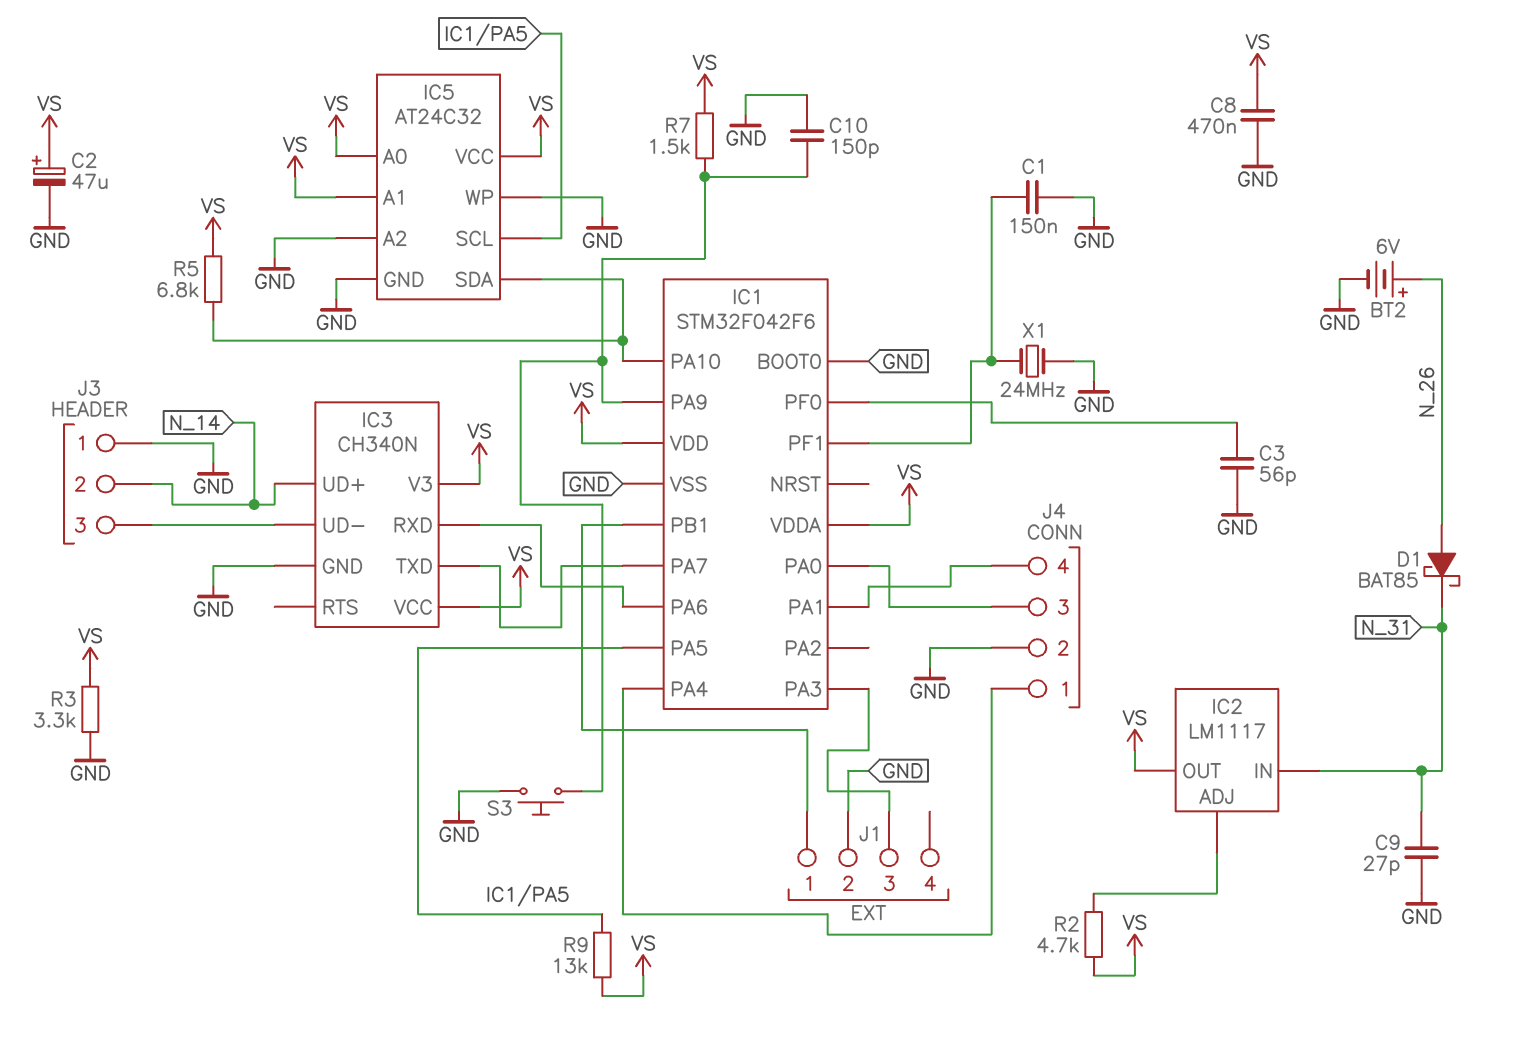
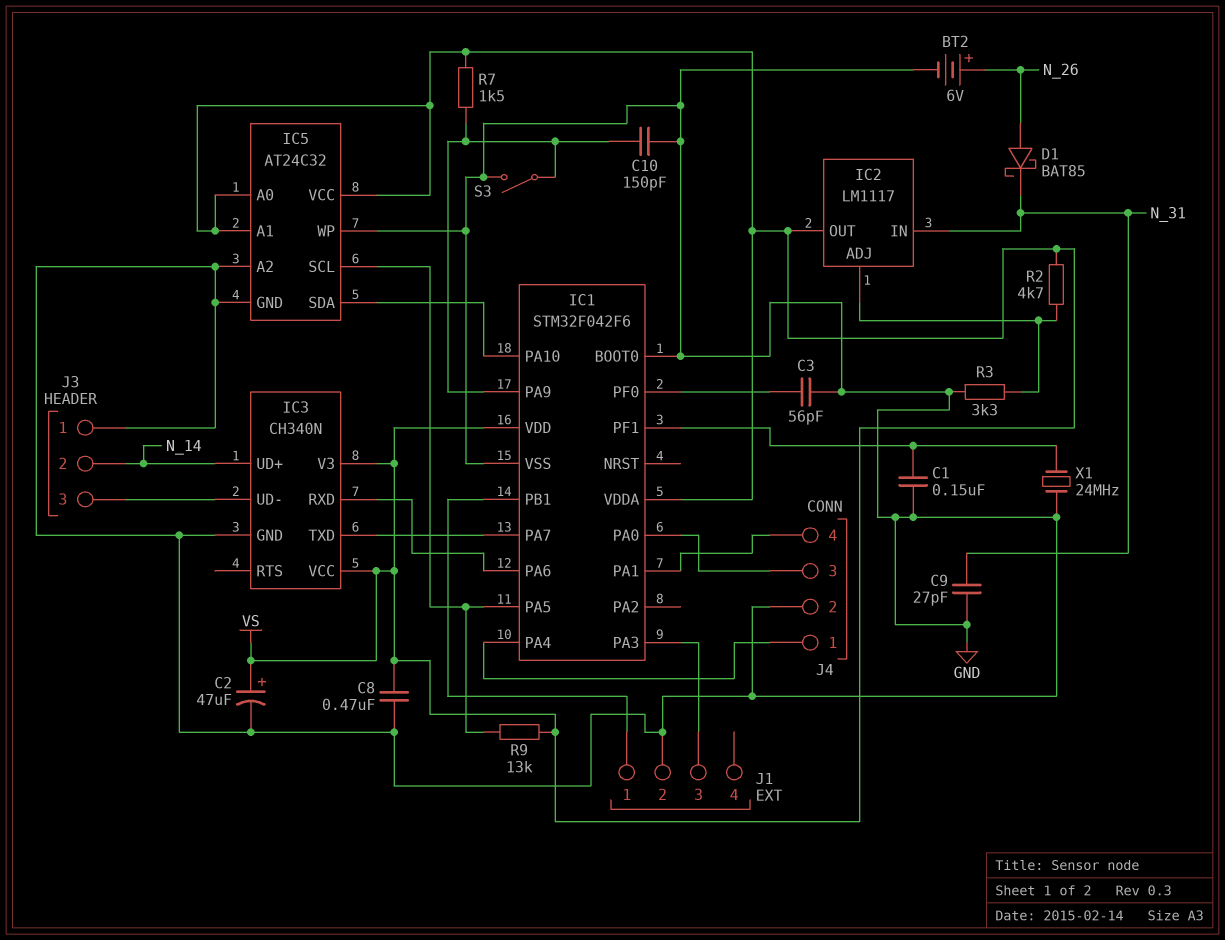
R3: 3.3k (GND, VS) -> 3.3k (GND, IC2/ADJ)
R5: 6.8k (IC1/PA10, VS) -> none
S3: button (GND, IC1/PA9) -> switch (GND, IC1/PA9)

